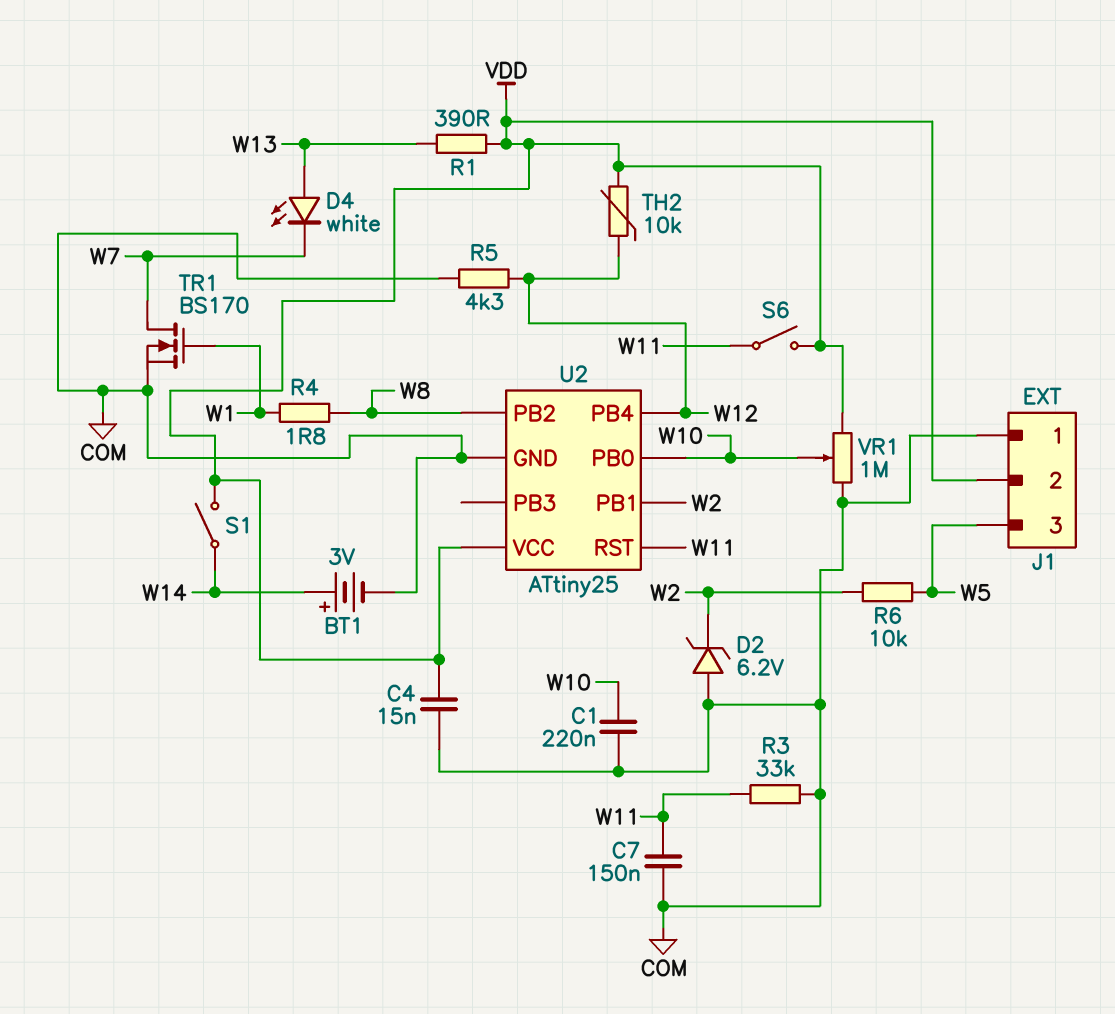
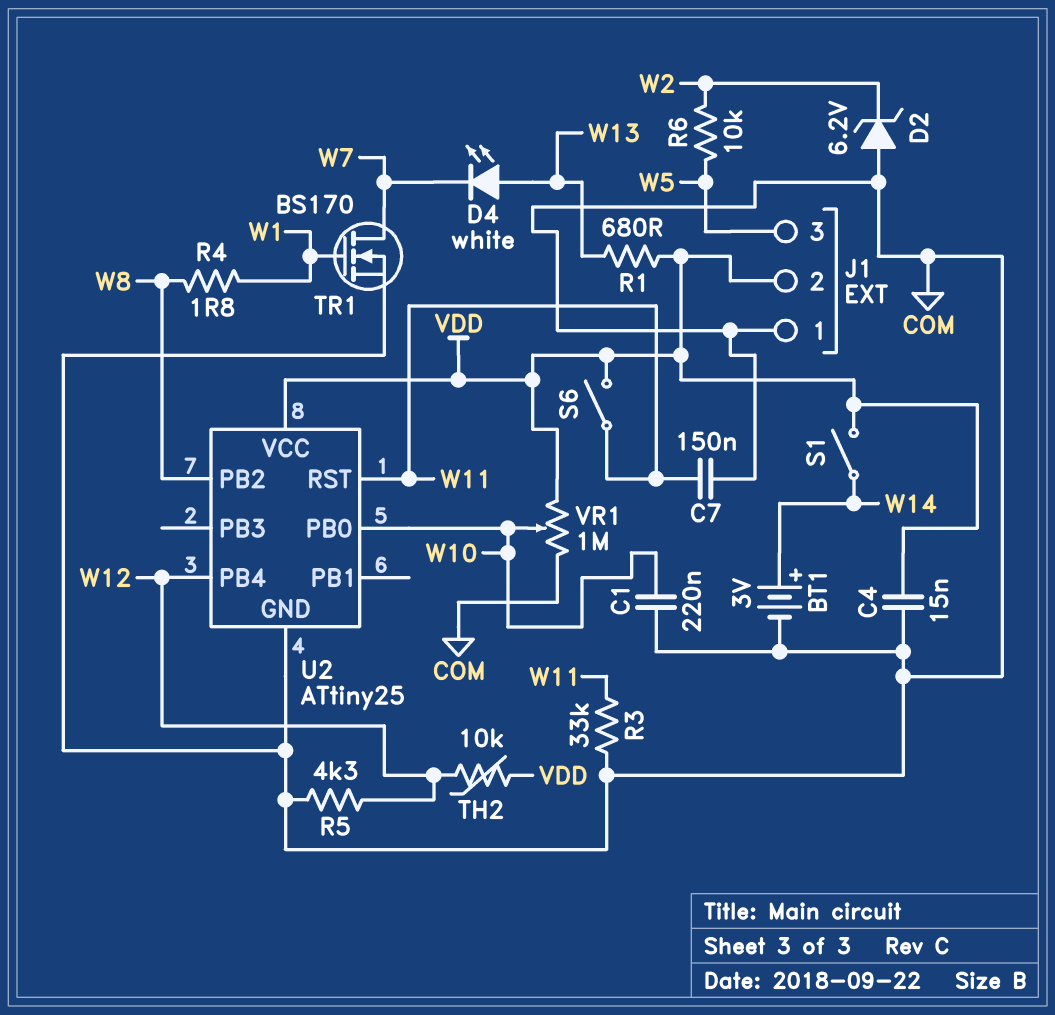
R1: 390 (VDD, W13) -> 680 (VDD, W13)
U2 pin PB1: W2 -> none

